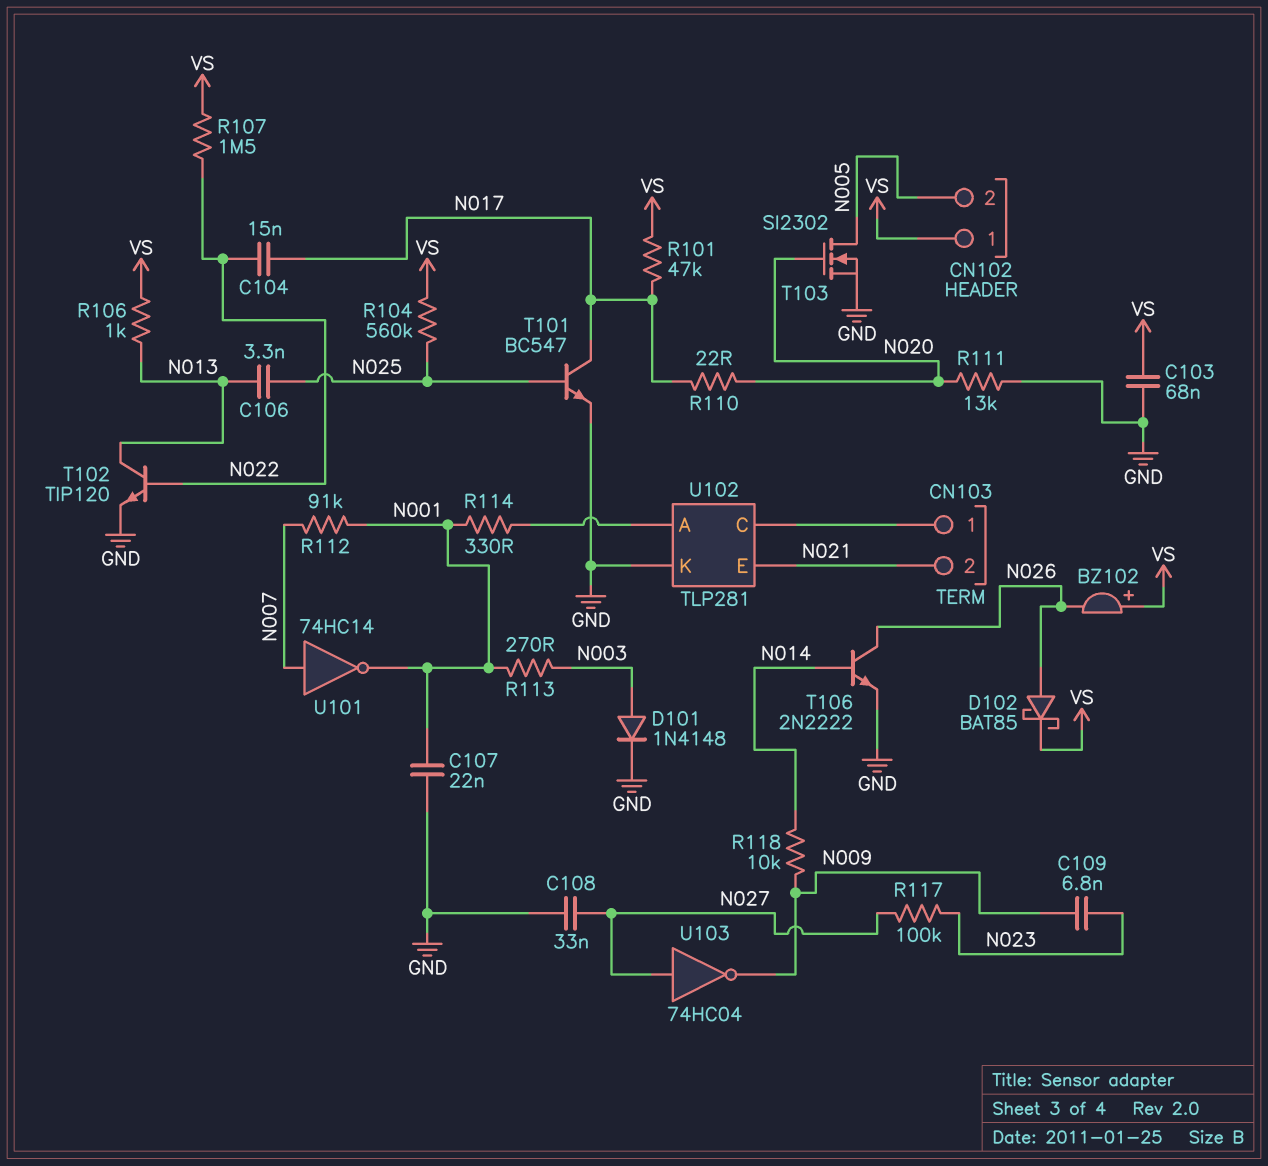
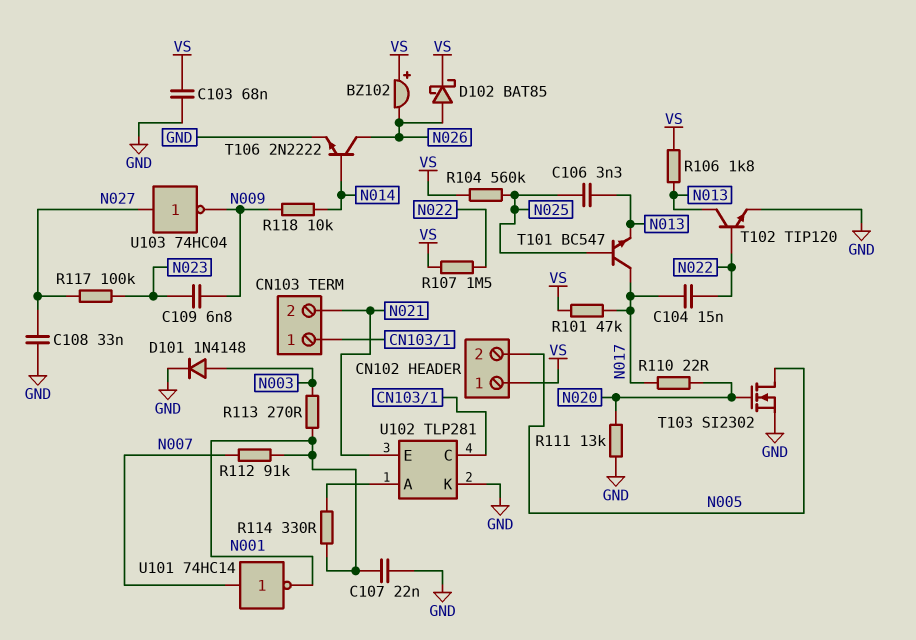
R106: 1k (N013, VS) -> 1.8k (N013, VS)
T101: NPN BC547 (B N025, C N017, E GND) -> NPN BC547 (B N025, C N017, E N013)

